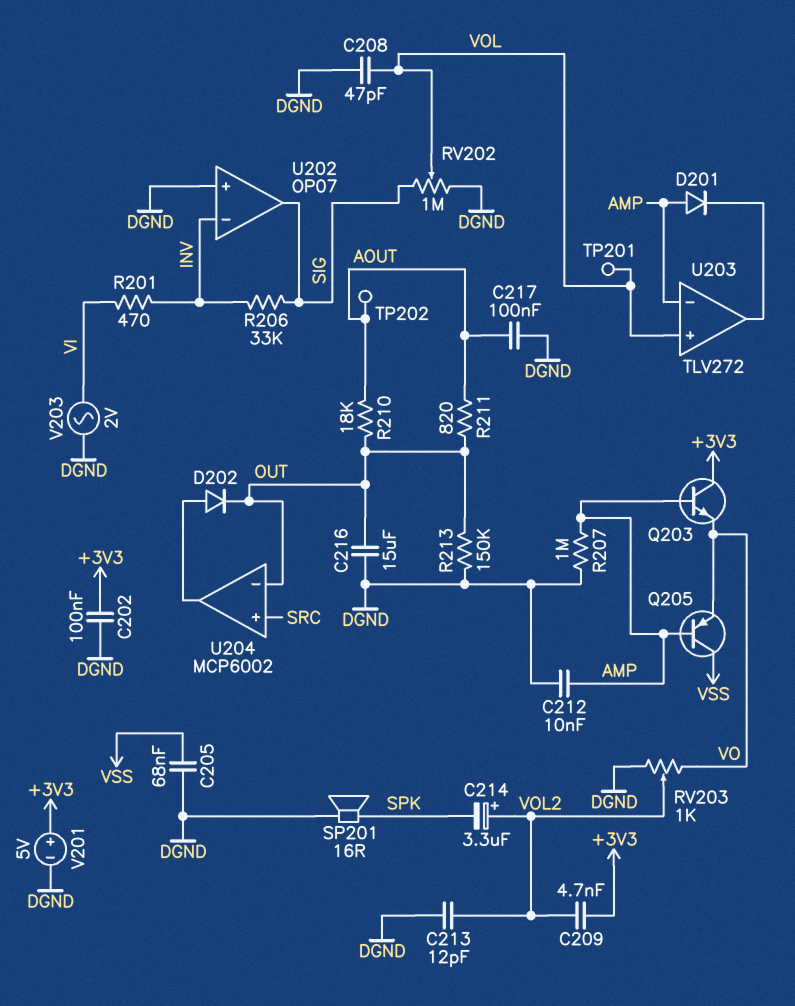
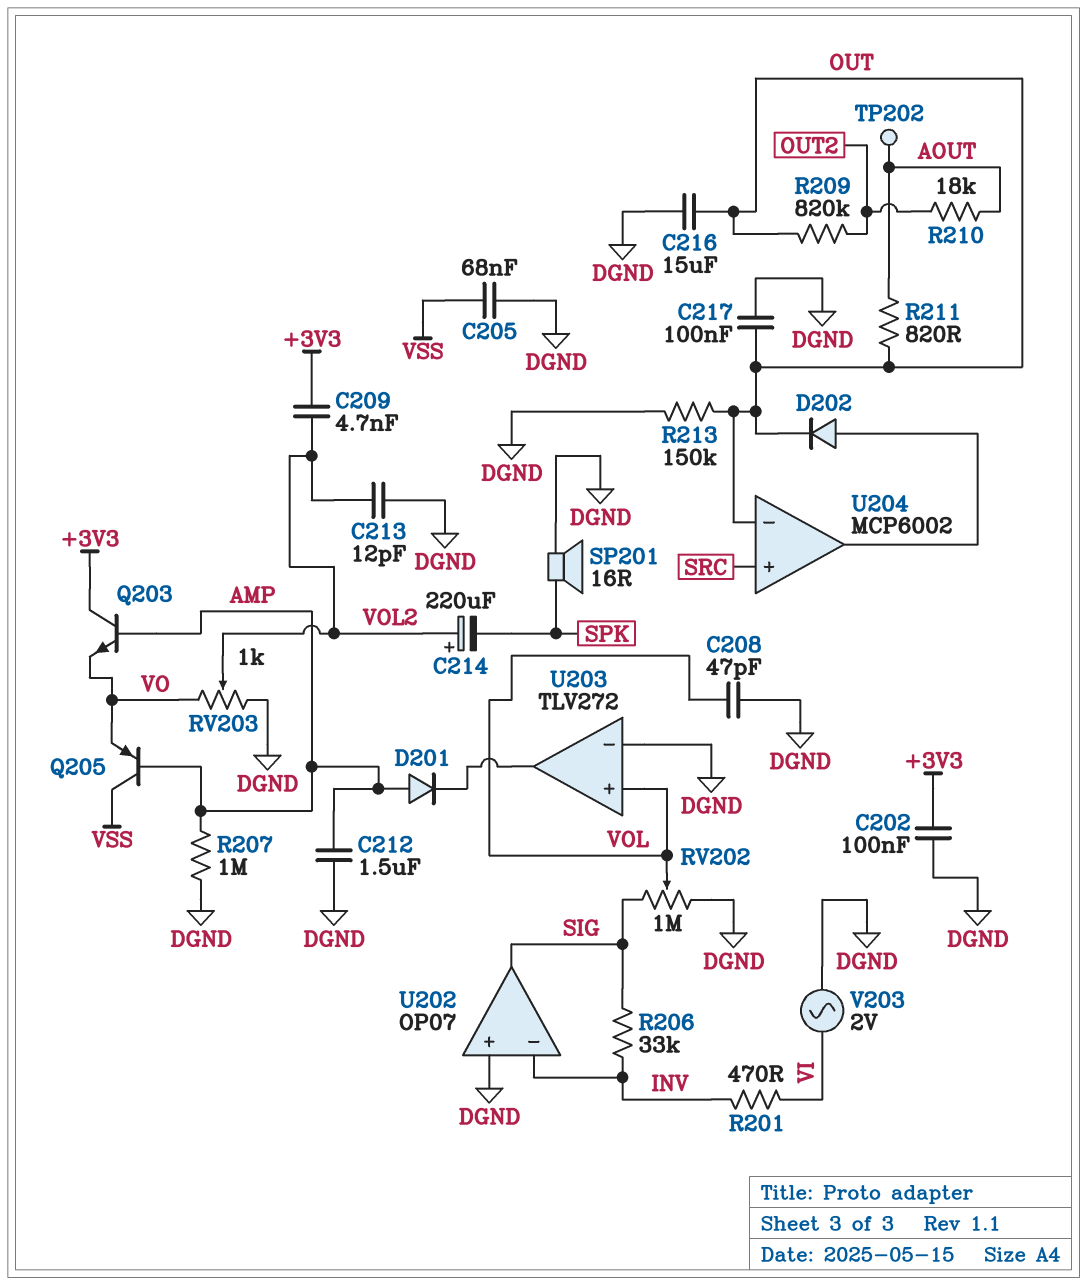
C212: 10nF (AMP, DGND) -> 1.5uF (AMP, DGND)
C214: 3.3uF (plus VOL2, minus SPK) -> 220uF (plus VOL2, minus SPK)
C217: 100nF (AOUT, DGND) -> 100nF (DGND, OUT)
R209: none -> 820k (OUT, OUT2)
R210: 18k (AOUT, OUT) -> 18k (AOUT, OUT2)
TP201: test point (VOL) -> none
U203 pin in-: AMP -> DGND
V201: 5V (plus +3V3, minus DGND) -> none

